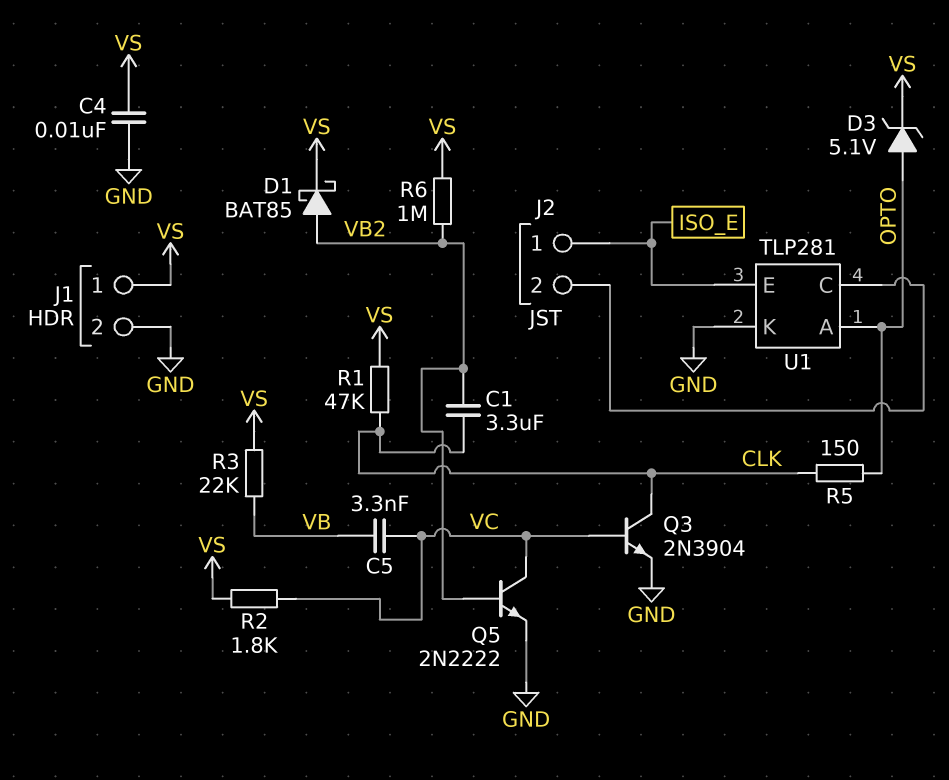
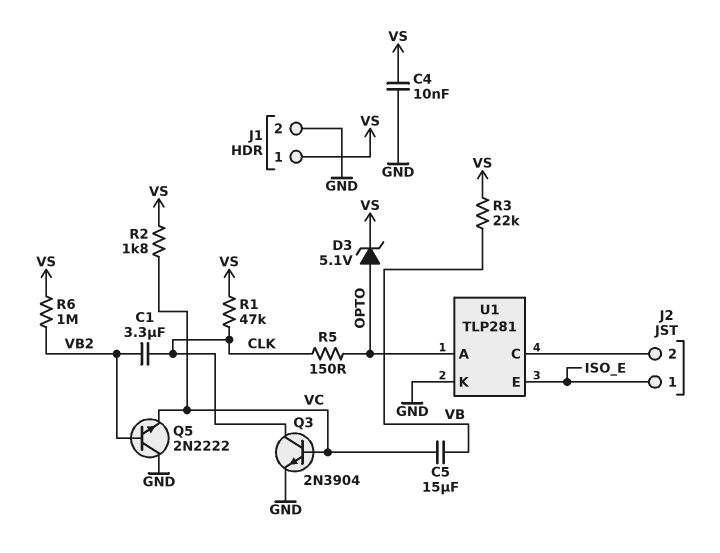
C5: 3.3nF (VB, VC) -> 15uF (VB, VC)
D1: schottky BAT85 (A VB2, K VS) -> none
Q5: NPN 2N2222 (B VB2, C VC, E GND) -> NPN 2N2222 (B VB2, C GND, E VC)

